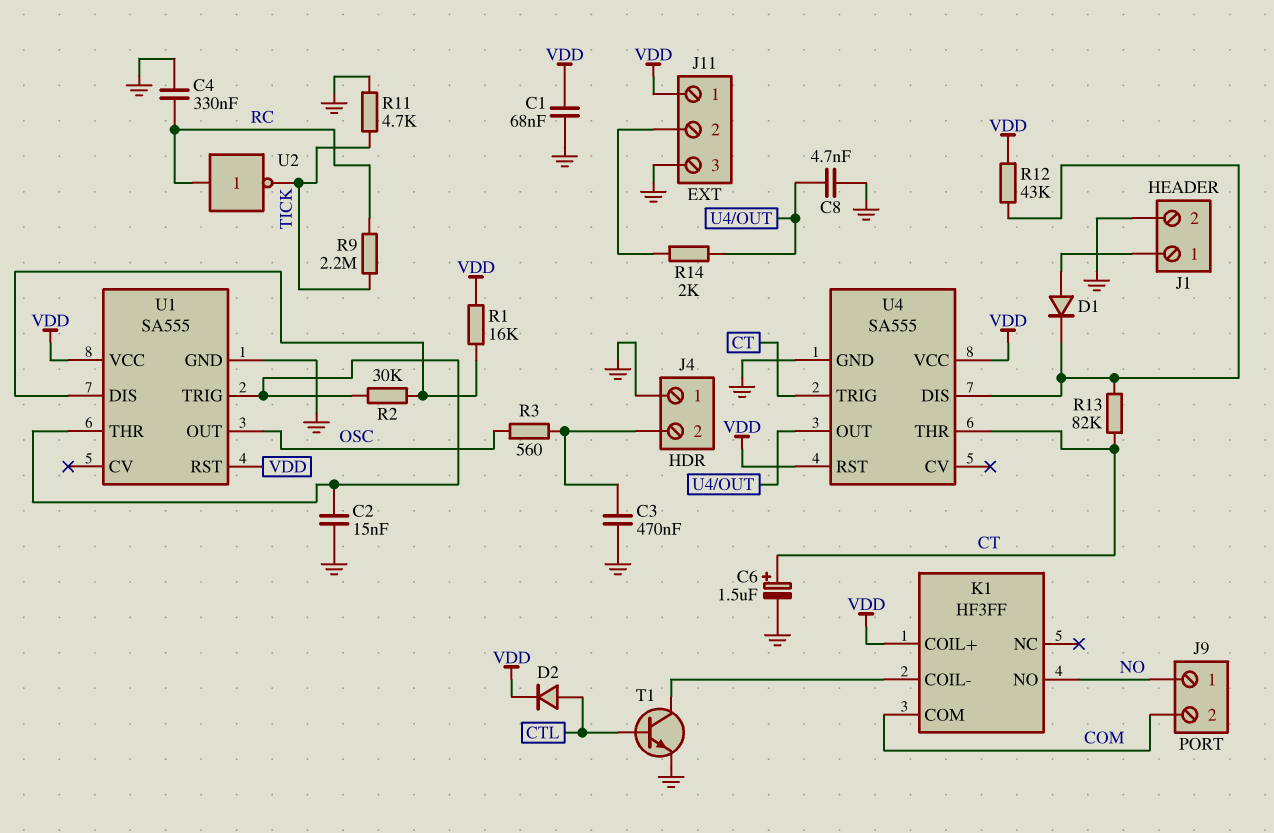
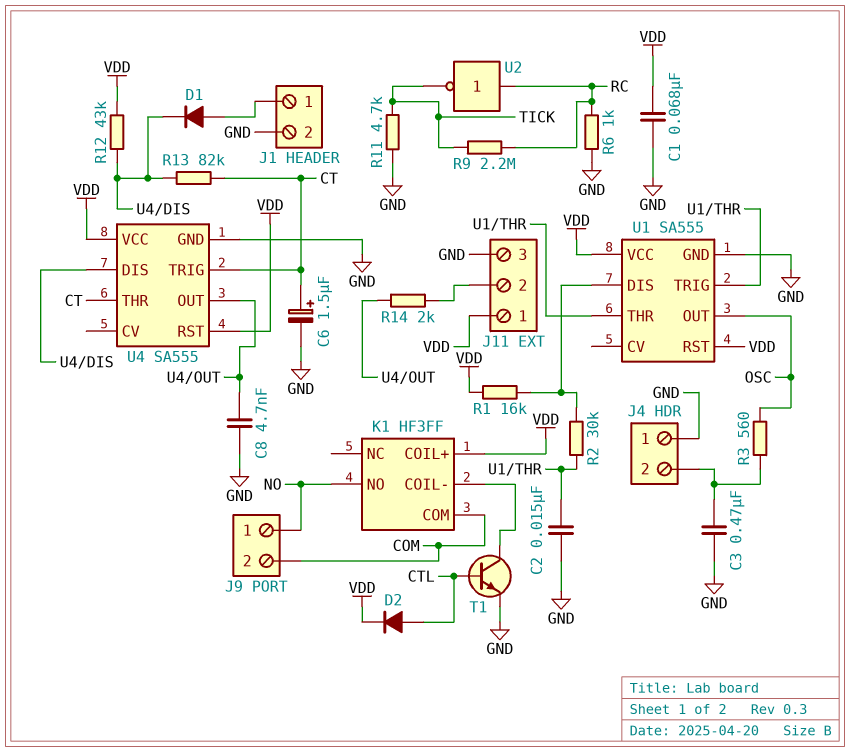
C4: 330nF (GND, RC) -> none
R6: none -> 1k (GND, RC)

